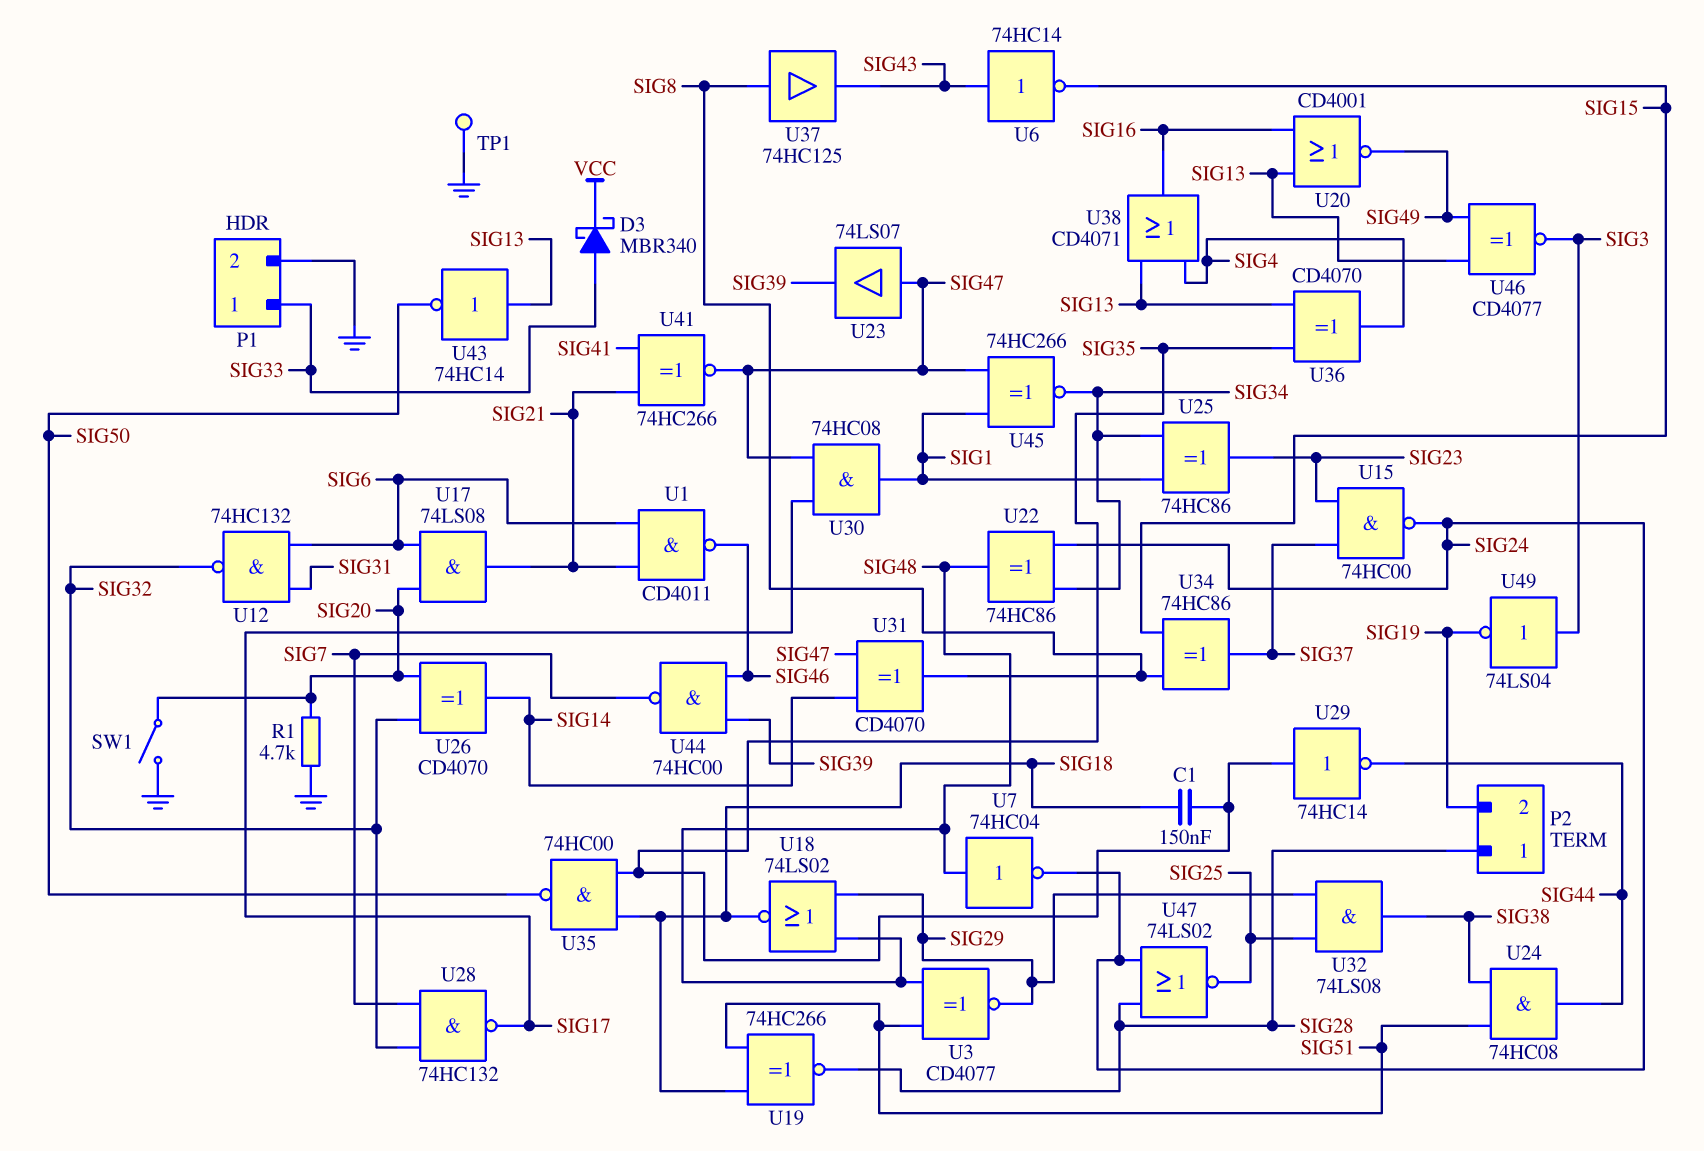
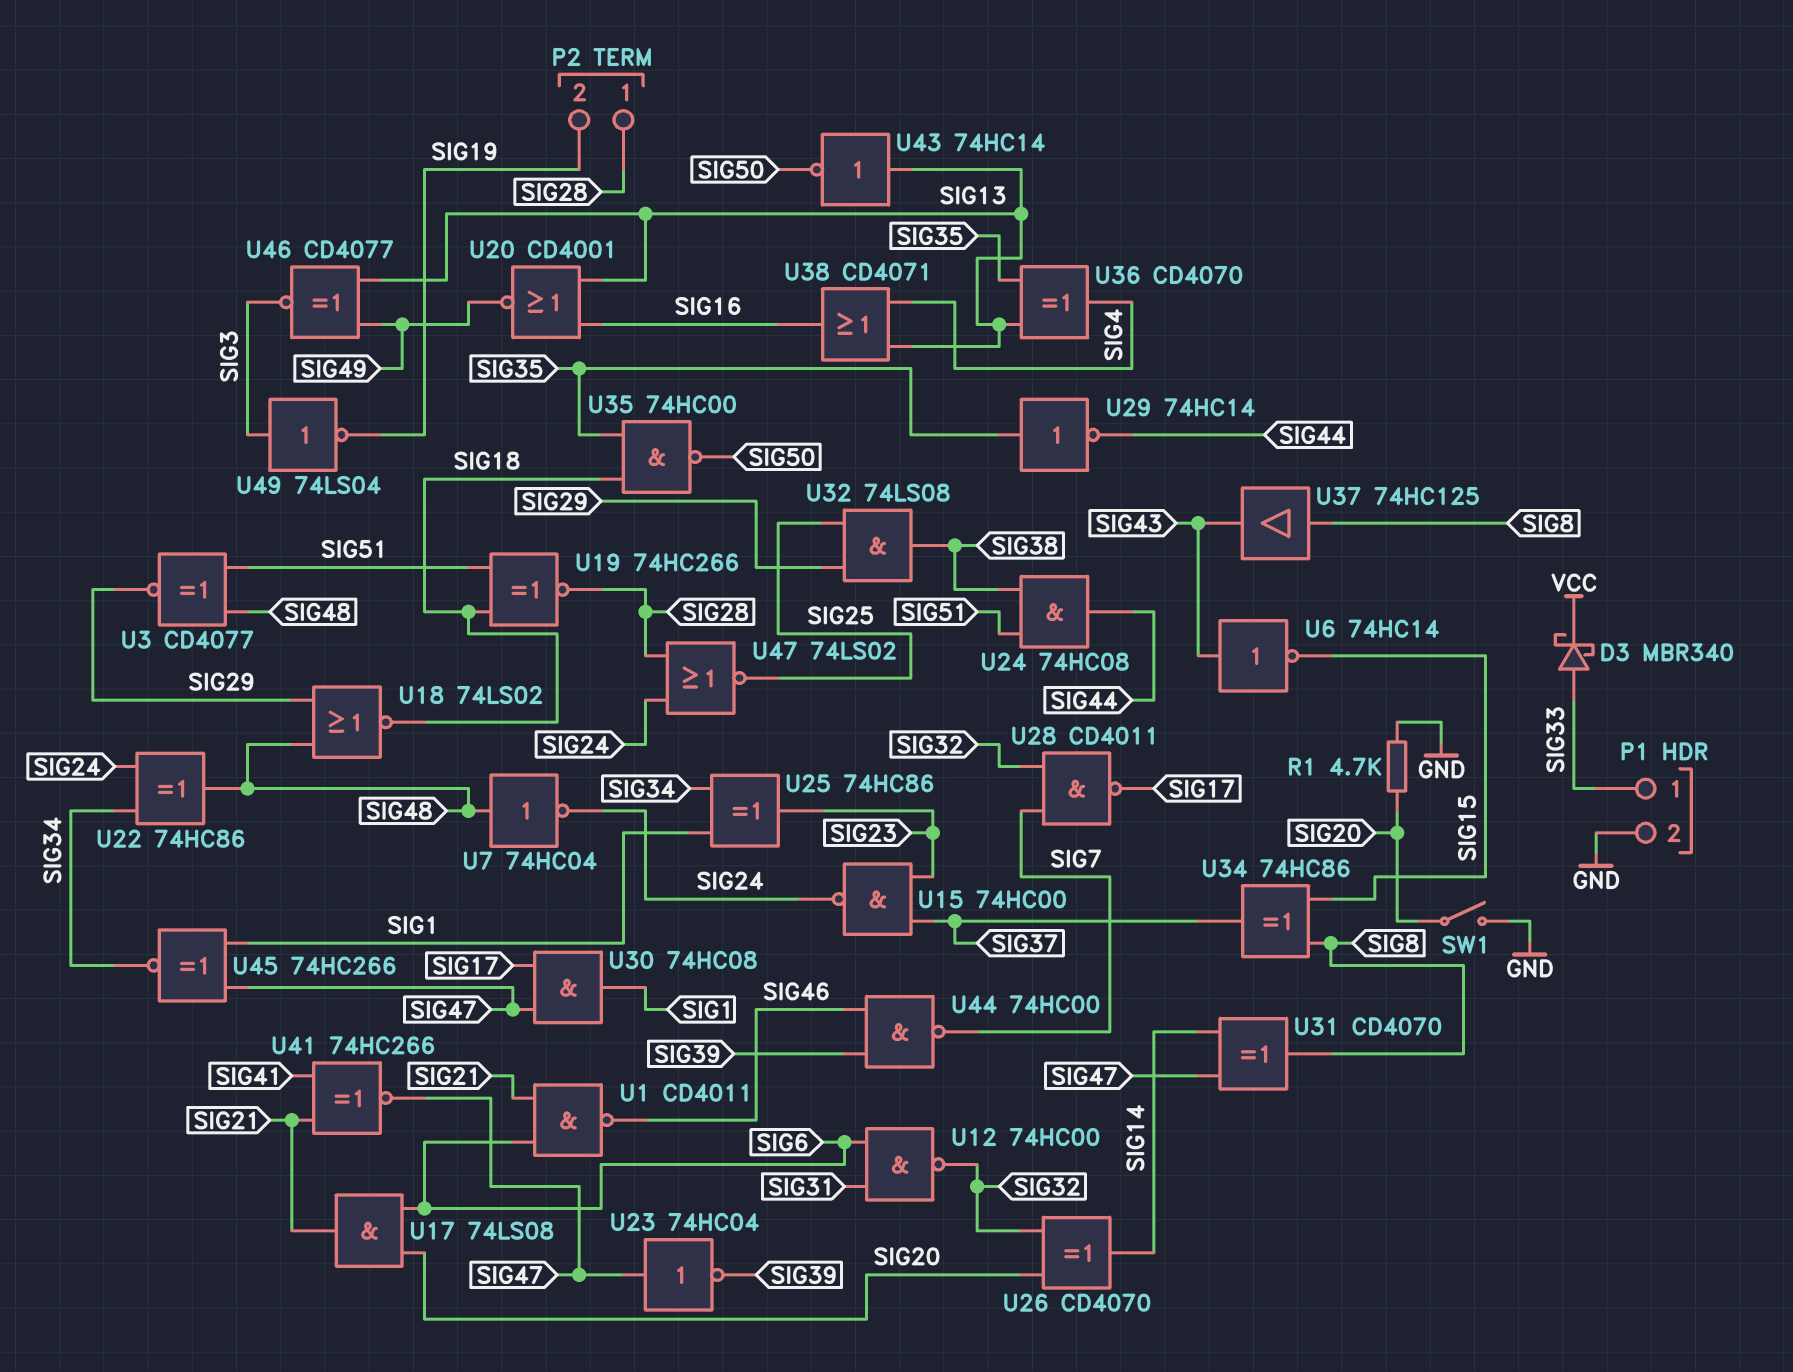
C1: 150nF (SIG18, SIG35) -> none
TP1: test point (GND) -> none
U12: NAND 74HC132 (in SIG6, in SIG31, out SIG32) -> NAND 74HC00 (in SIG6, in SIG31, out SIG32)
U23: buffer 74LS07 (in SIG47, out SIG39) -> NOT 74HC04 (in SIG47, out SIG39)
U28: NAND 74HC132 (in SIG7, in SIG32, out SIG17) -> NAND CD4011 (in SIG7, in SIG32, out SIG17)

